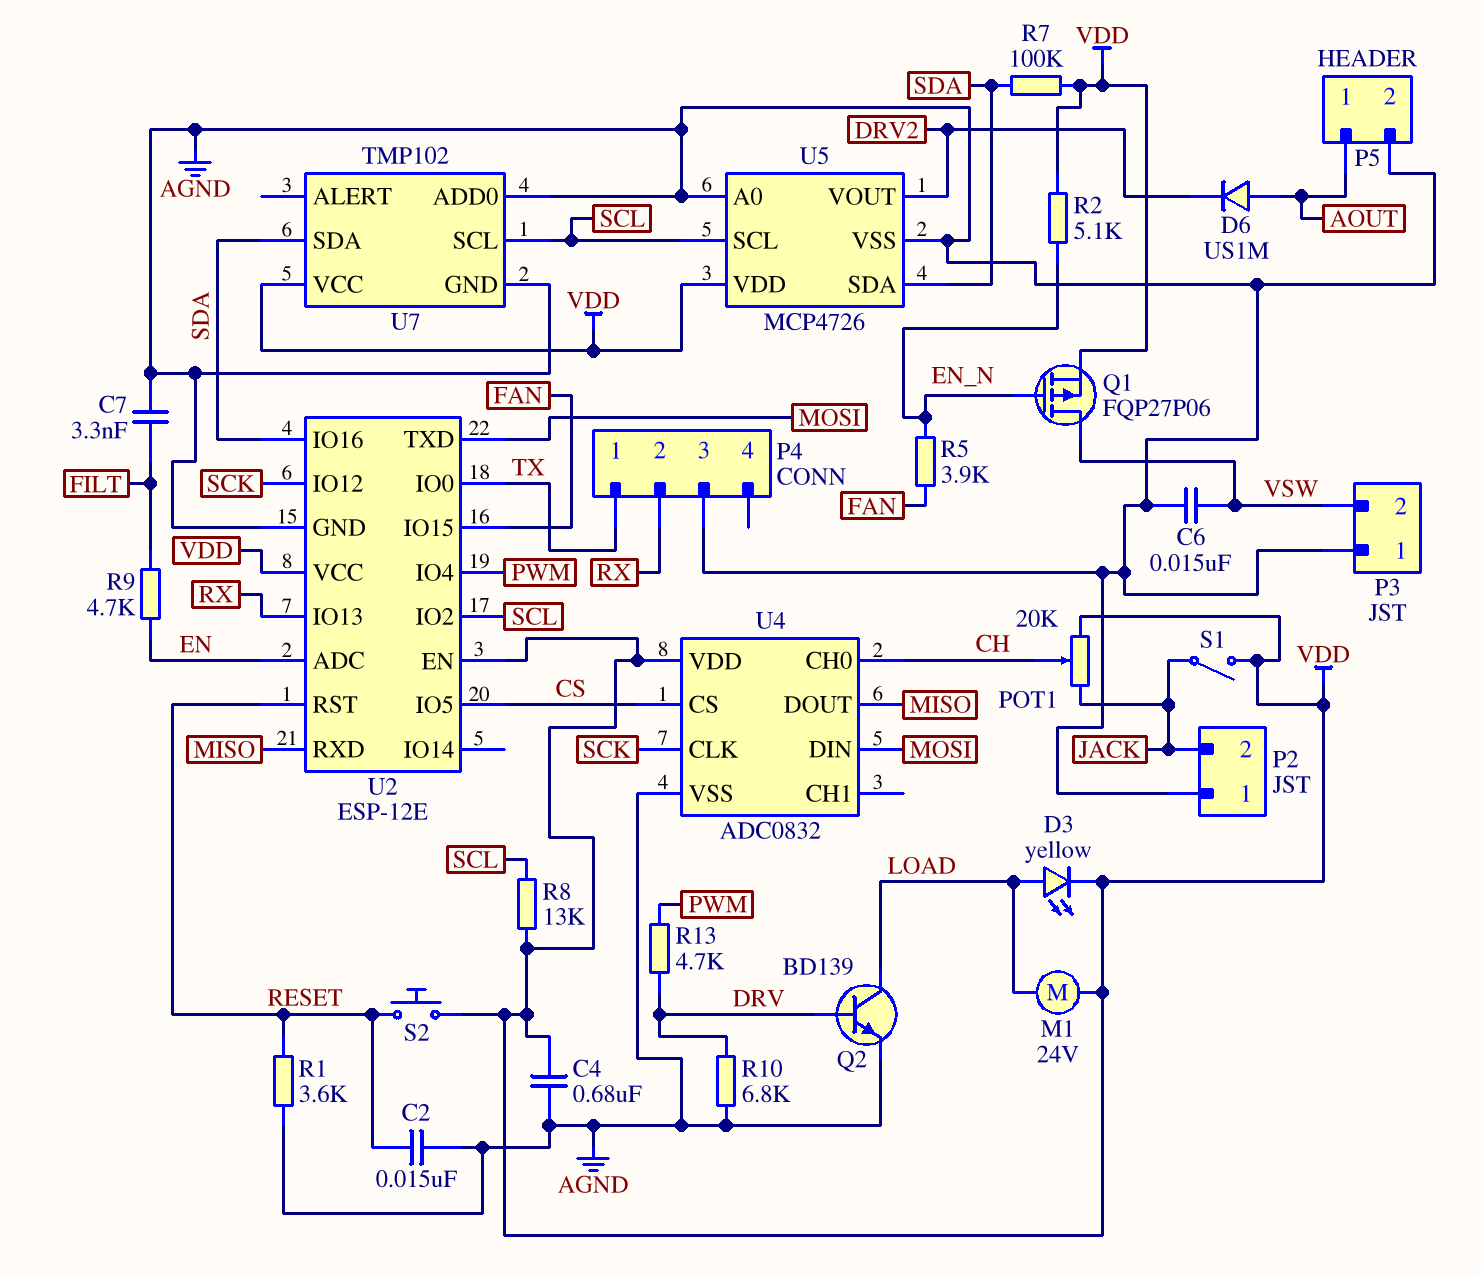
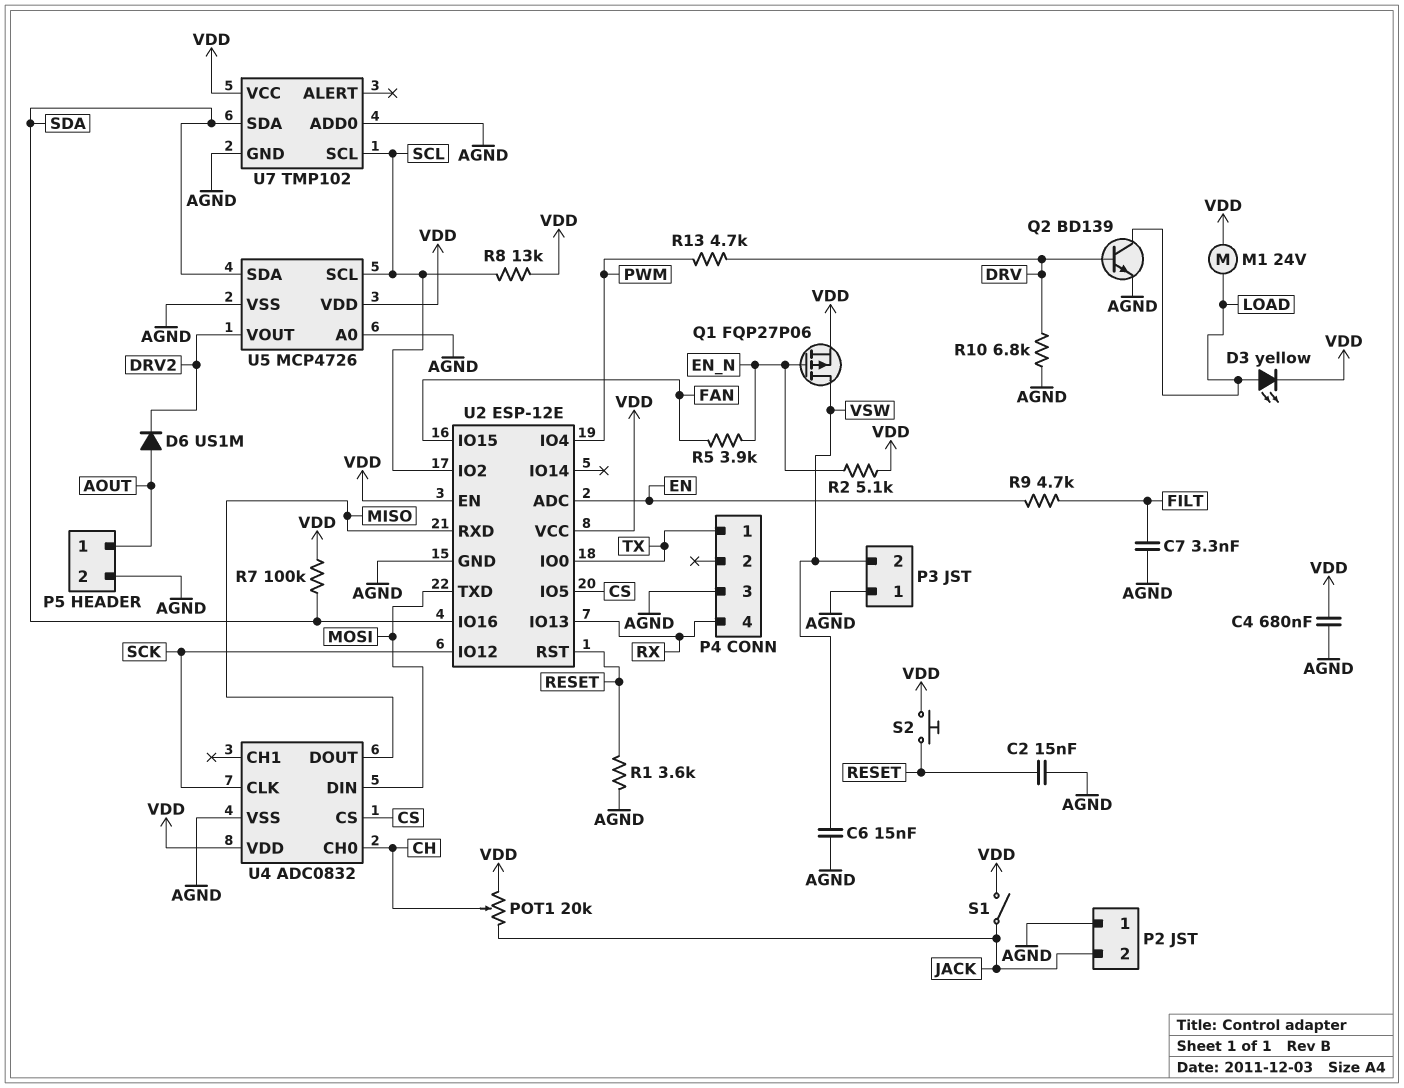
P4 pin 2: RX -> none
P4 pin 4: none -> RX

